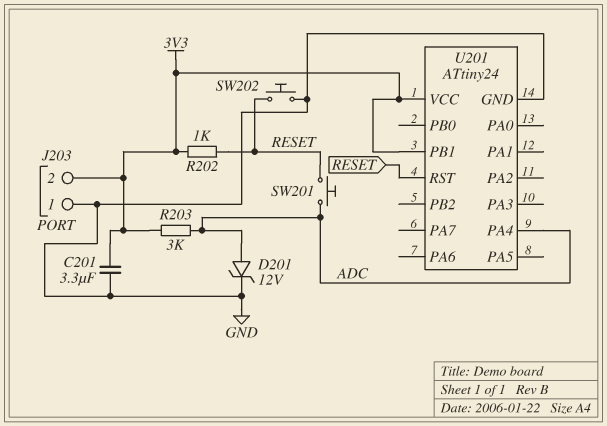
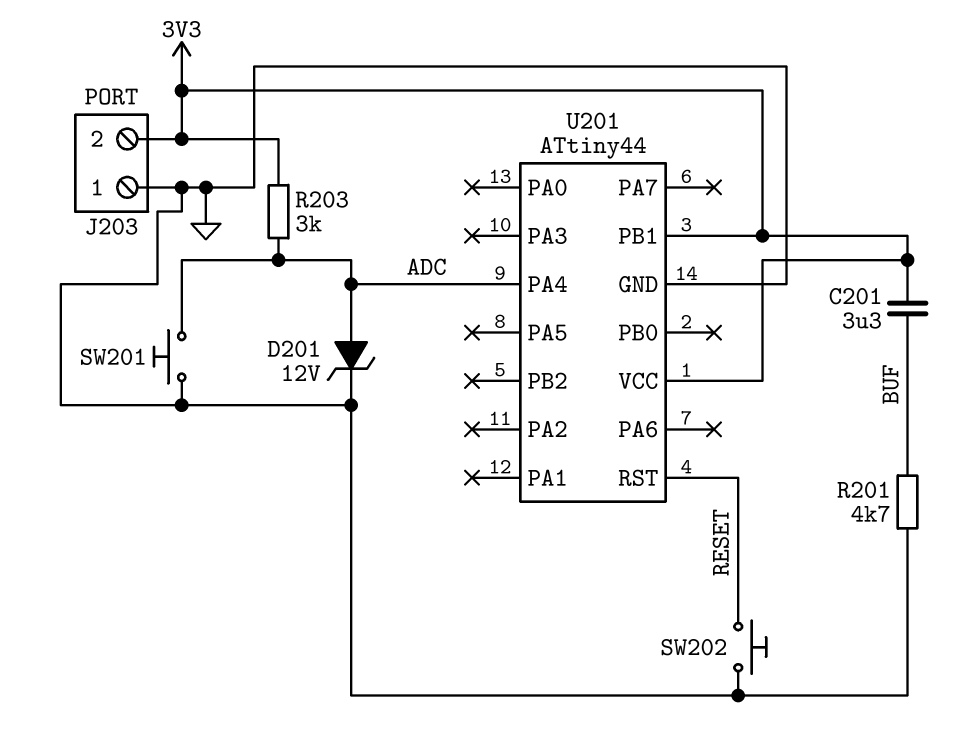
C201: 3.3uF (3V3, GND) -> 3.3uF (3V3, BUF)
R201: none -> 4.7k (BUF, GND)
R202: 1k (3V3, RESET) -> none
SW201: button (ADC, RESET) -> button (ADC, GND)
U201: ATtiny24 -> ATtiny44

